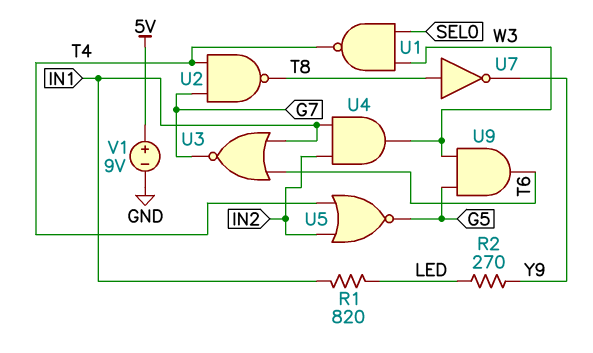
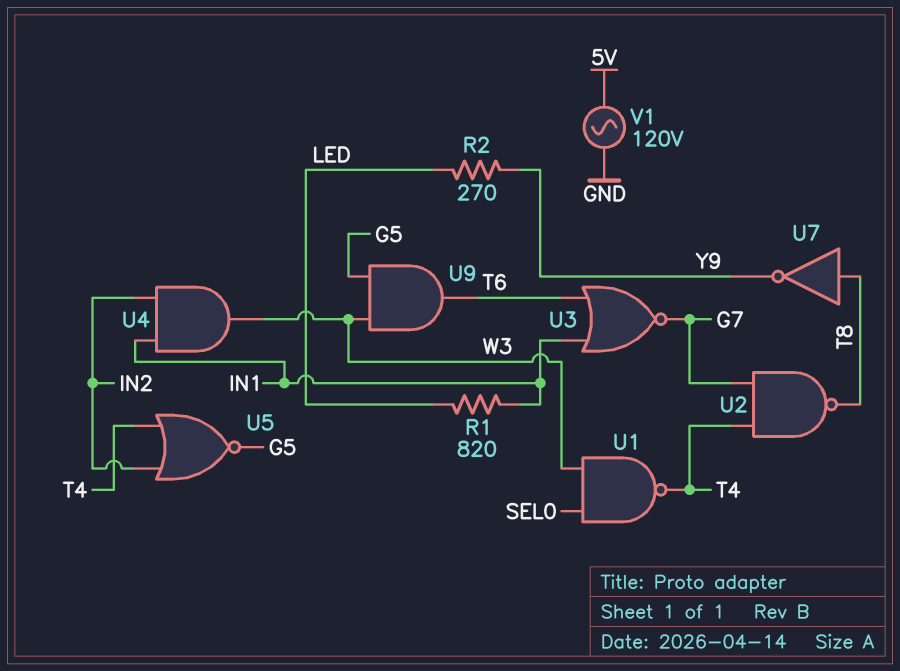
V1: 9V (plus 5V, minus GND) -> AC 120V (5V, GND)

